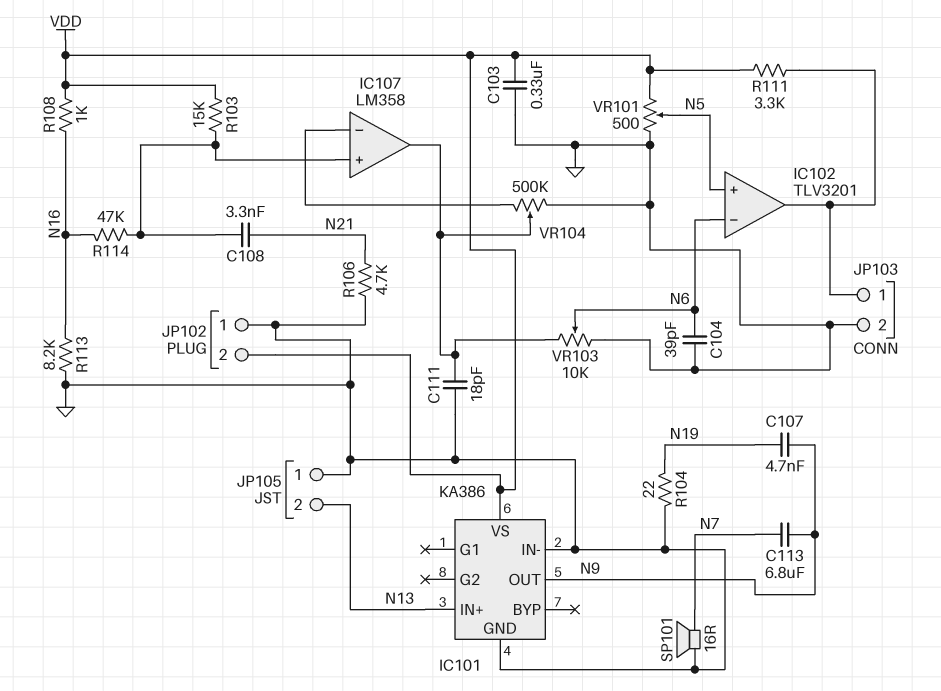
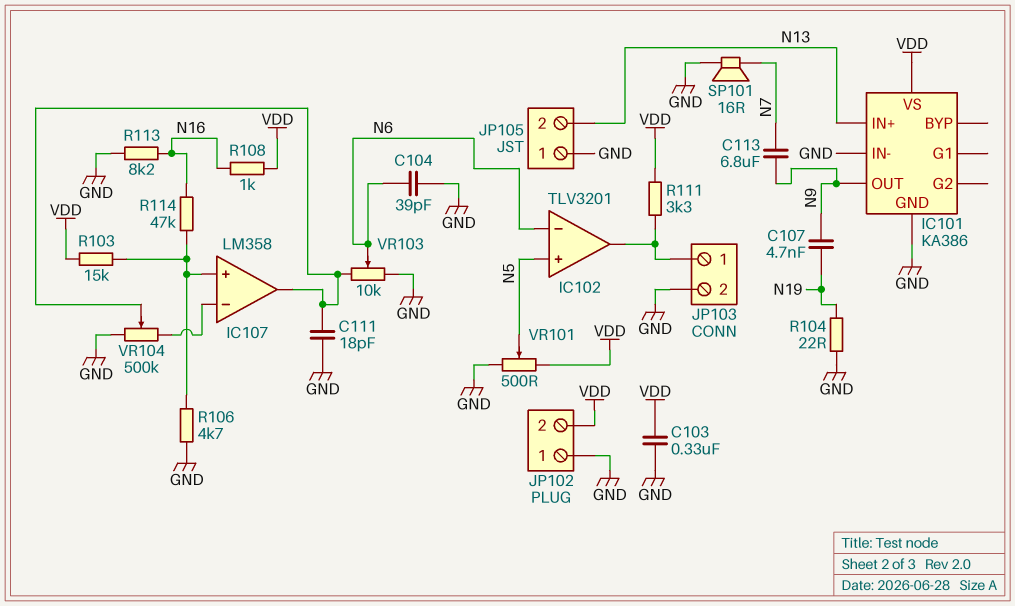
C108: 3.3nF (IC107/in+, N21) -> none
R106: 4.7k (GND, N21) -> 4.7k (GND, IC107/in+)

